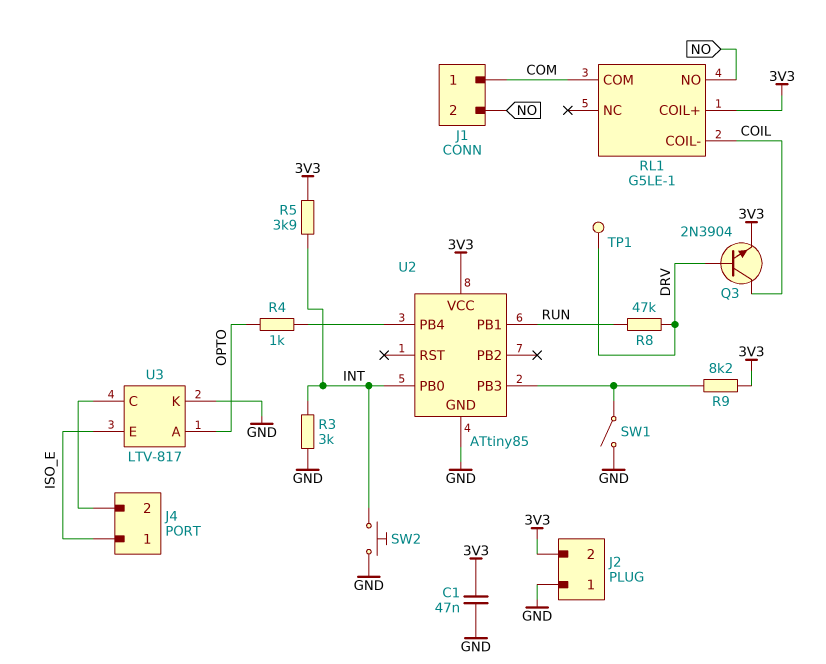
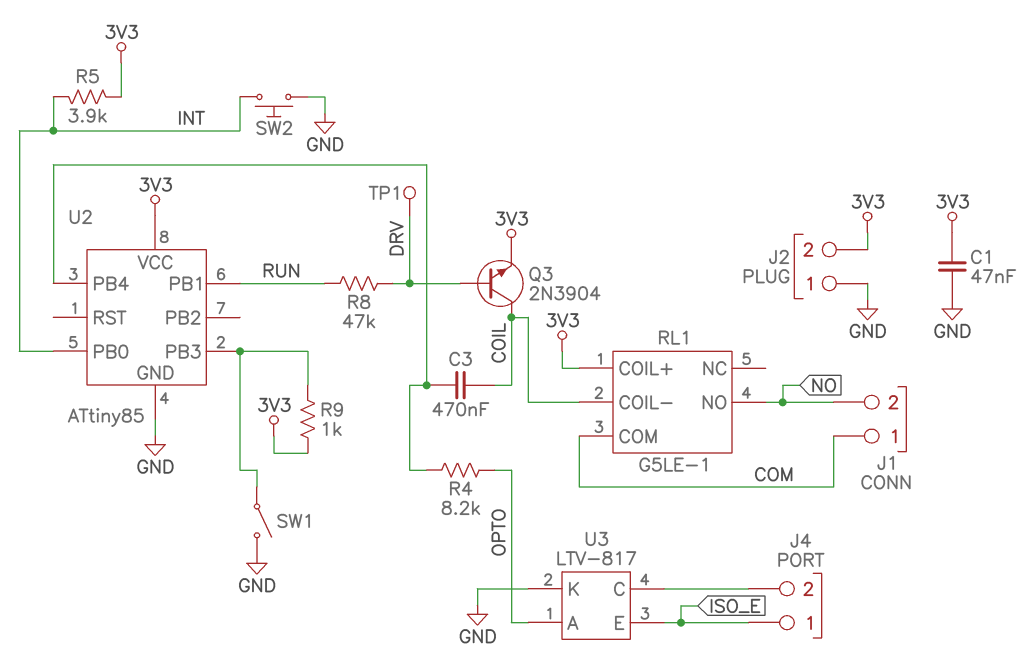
C3: none -> 470nF (COIL, U2/PB4)
R3: 3k (GND, INT) -> none
R4: 1k (OPTO, U2/PB4) -> 8.2k (OPTO, U2/PB4)
R9: 8.2k (3V3, U2/PB3) -> 1k (3V3, U2/PB3)

